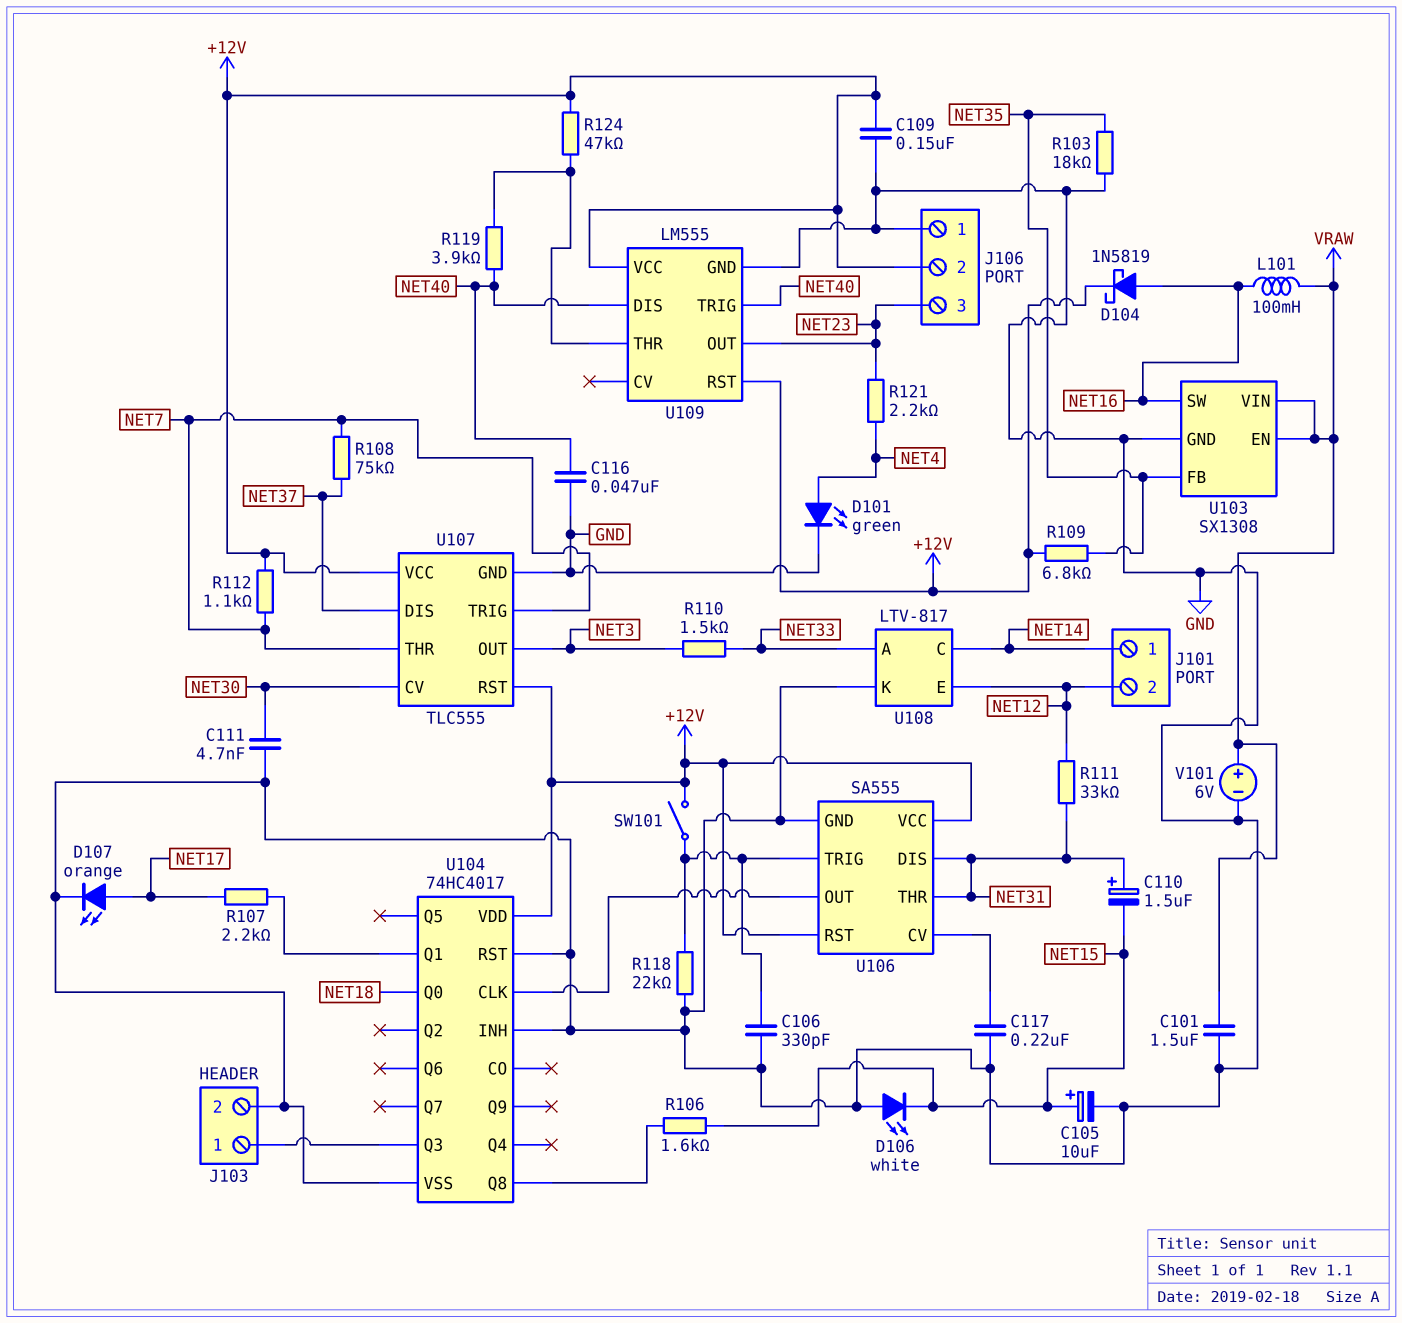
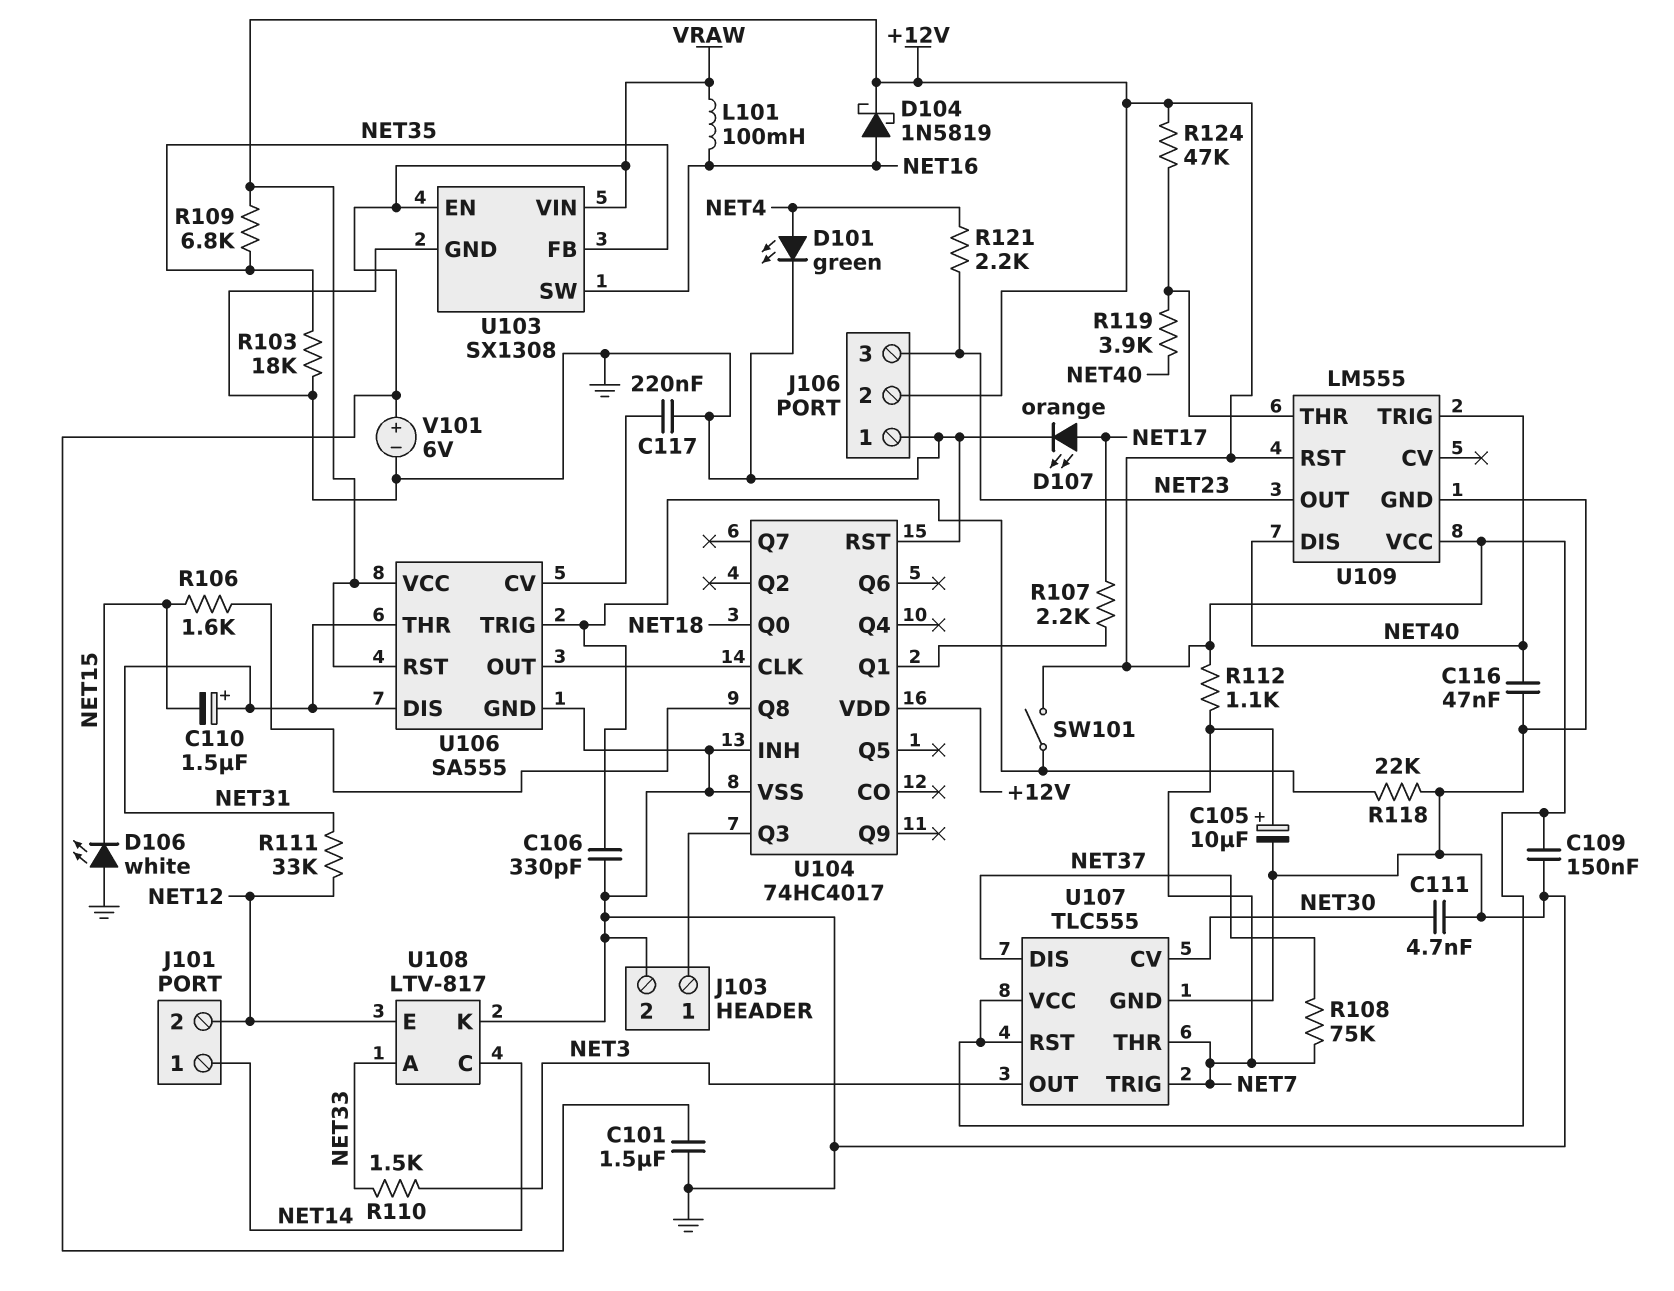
C105: 10uF (plus NET15, minus GND) -> 10uF (plus NET7, minus GND)

